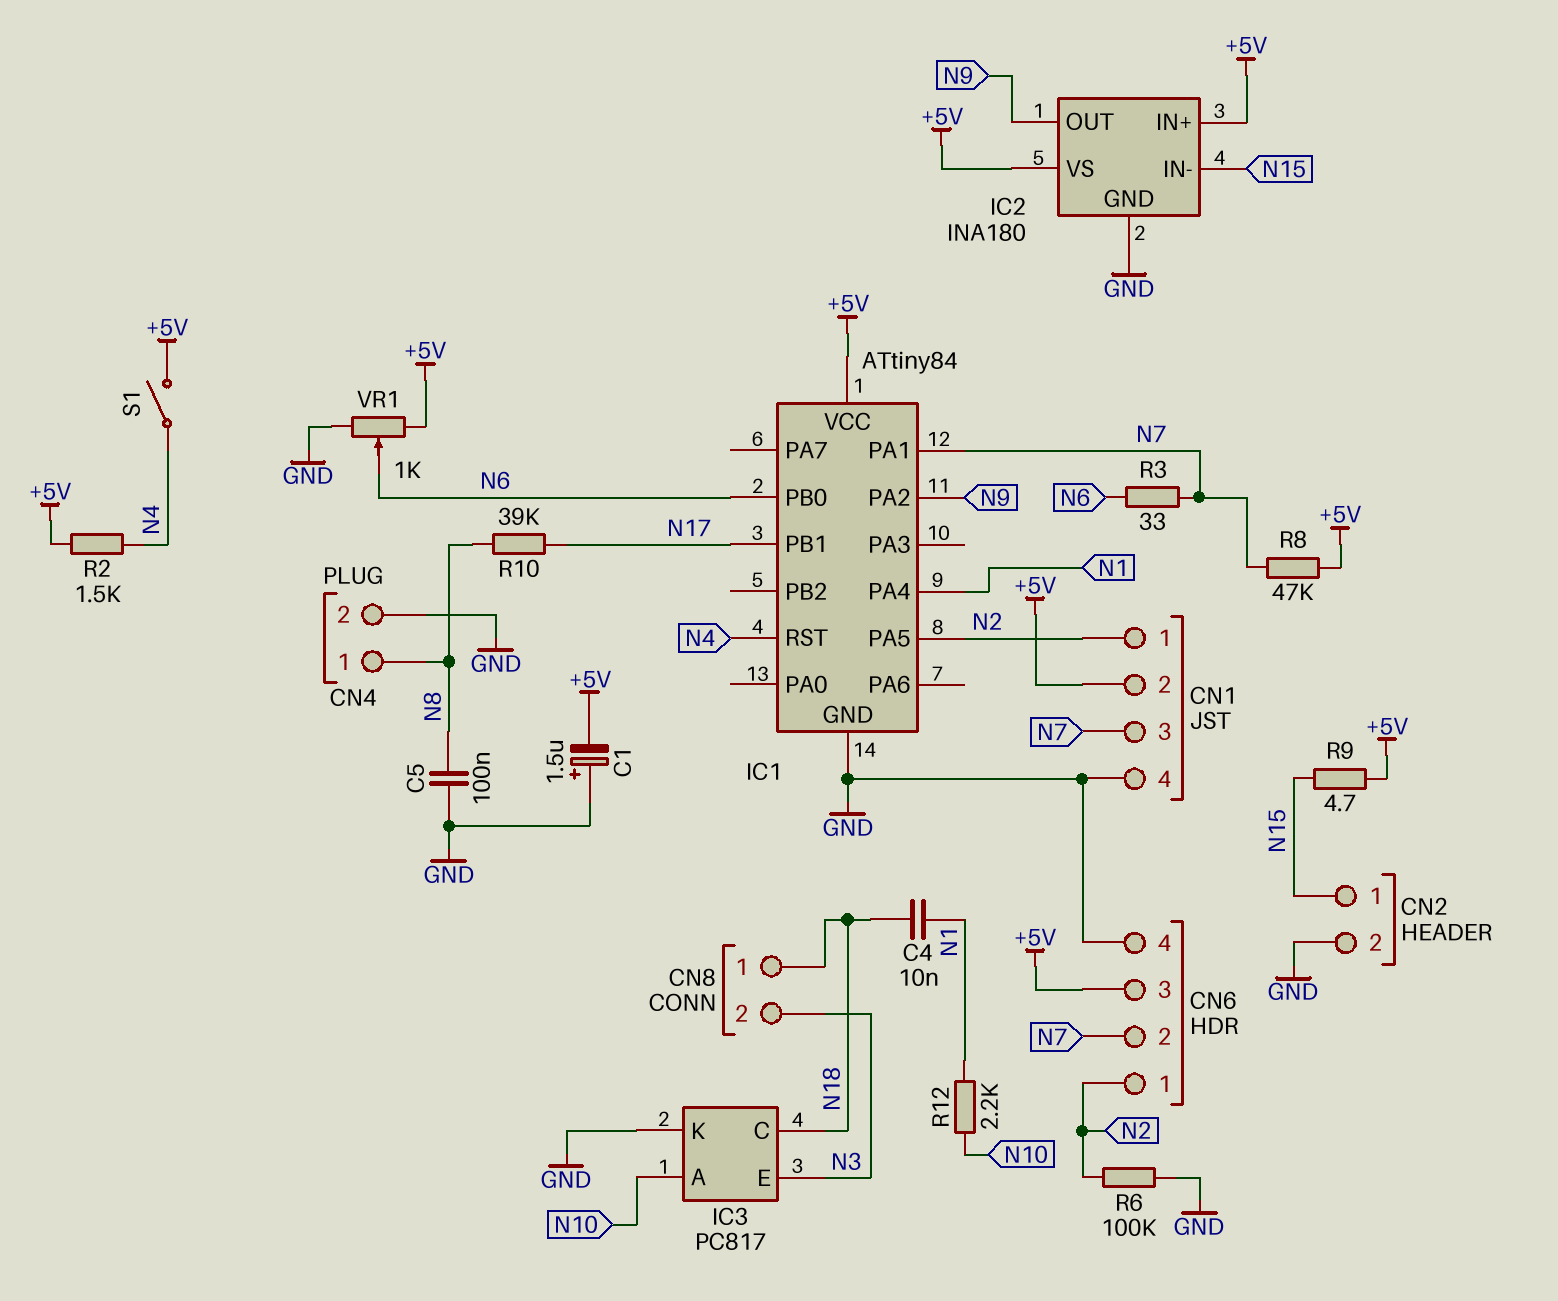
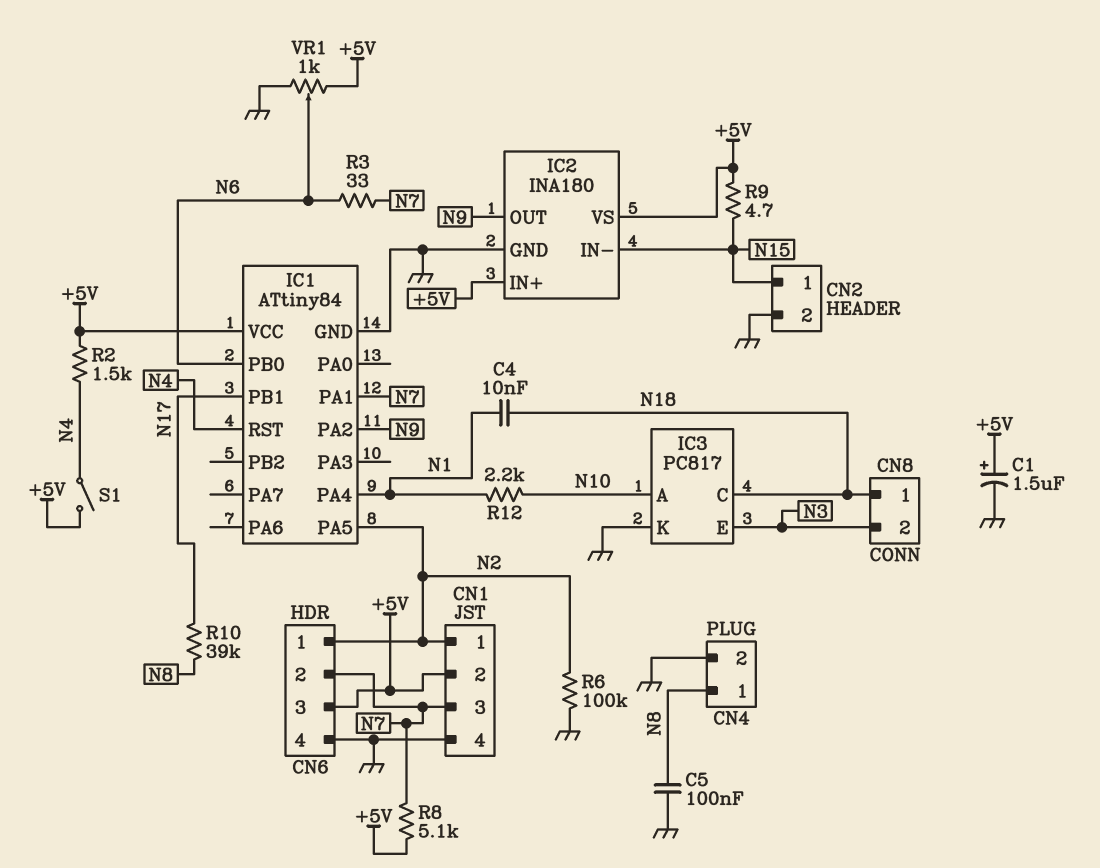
C1: 1.5uF (plus GND, minus +5V) -> 1.5uF (plus +5V, minus GND)
R8: 47k (+5V, N7) -> 5.1k (+5V, N7)

